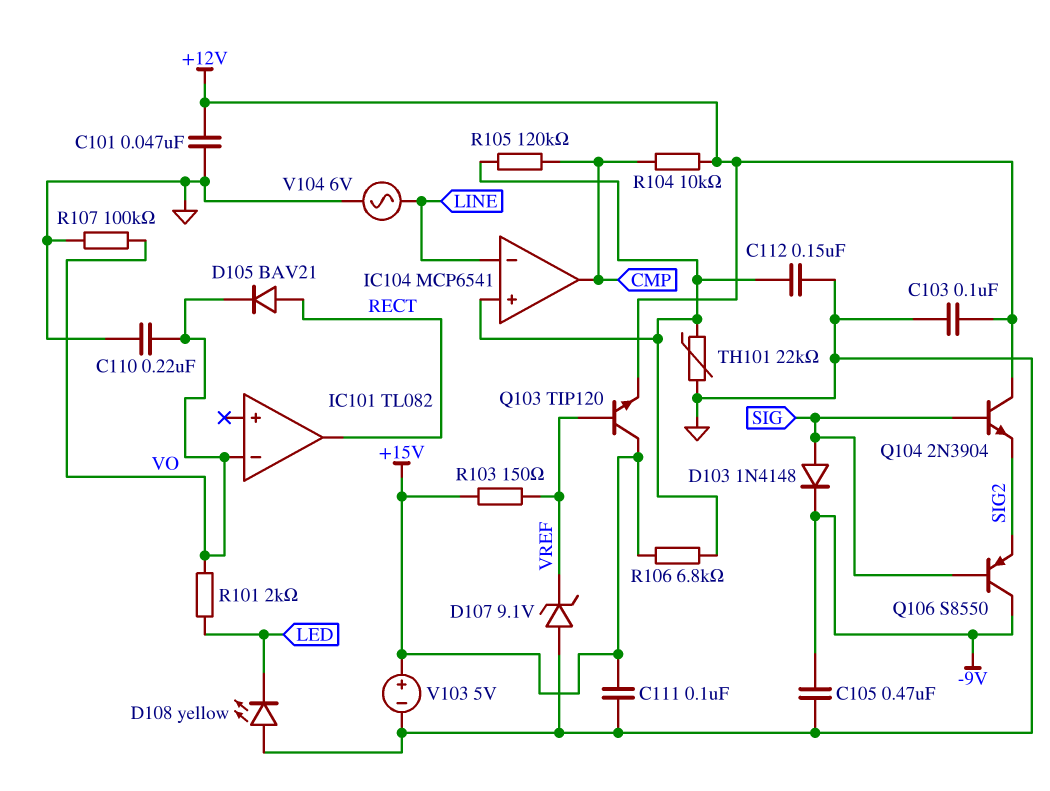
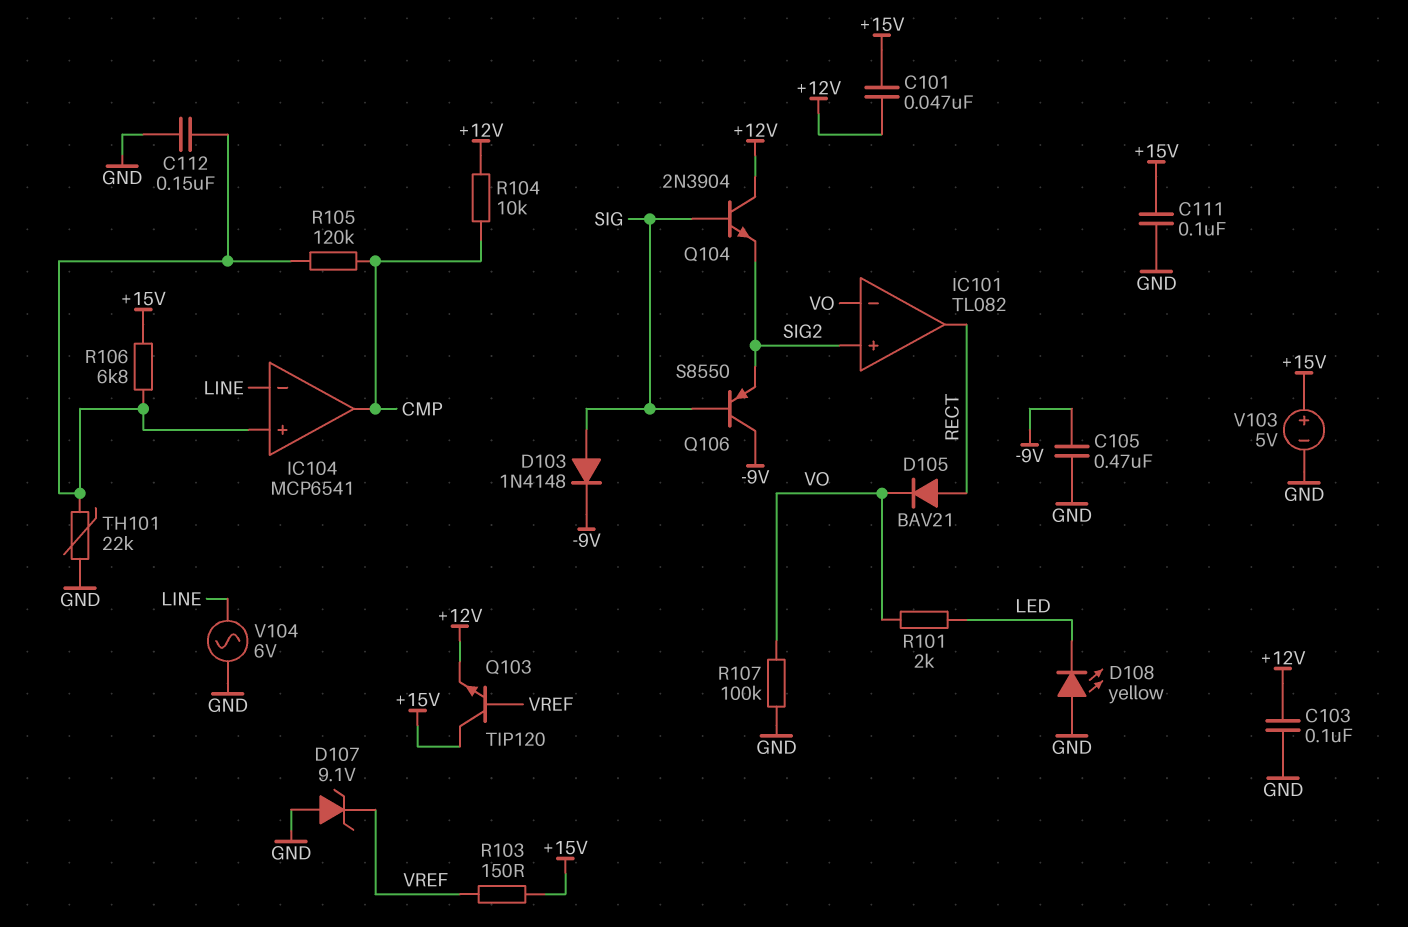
C101: 47nF (+12V, GND) -> 47nF (+12V, +15V)
C110: 220nF (GND, VO) -> none
IC101 pin in+: none -> SIG2

